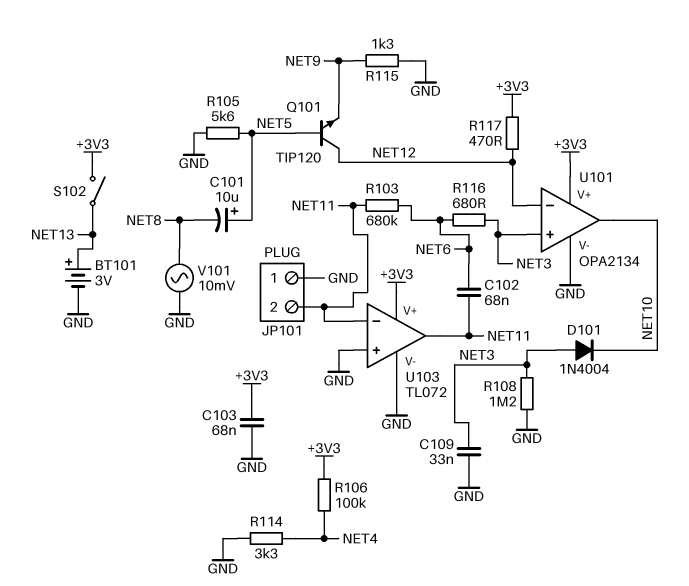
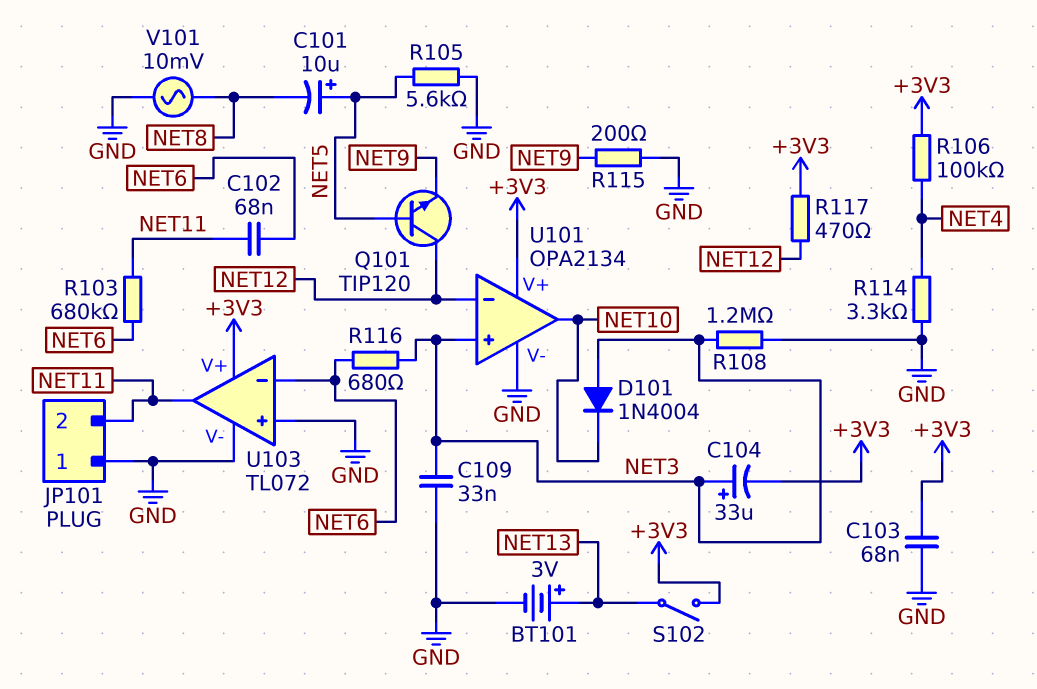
C104: none -> 33uF (plus NET3, minus +3V3)
R115: 1.3k (GND, NET9) -> 200 (GND, NET9)
U103 pin in-: NET11 -> NET6

